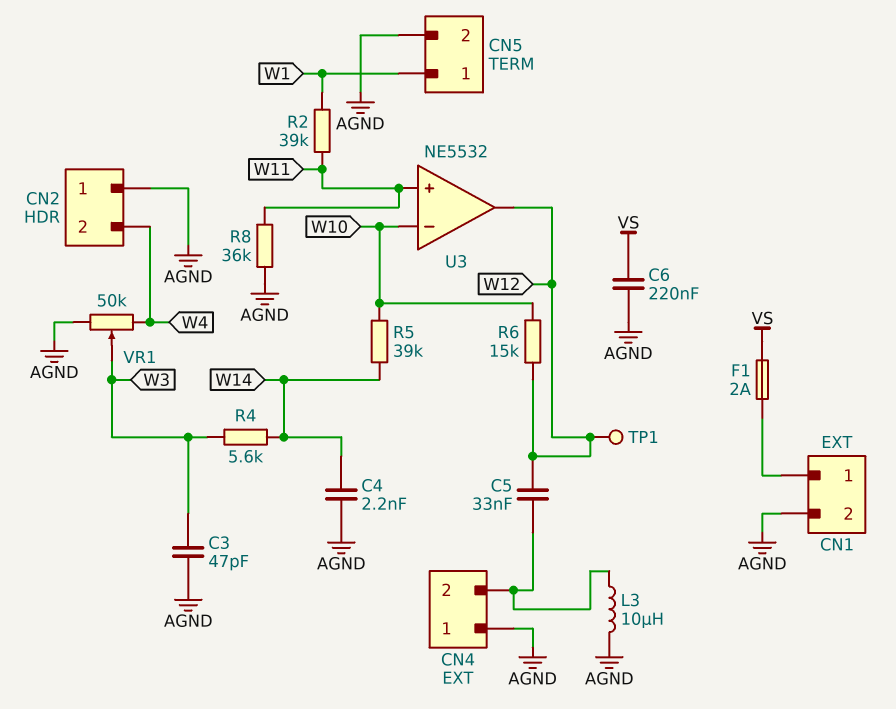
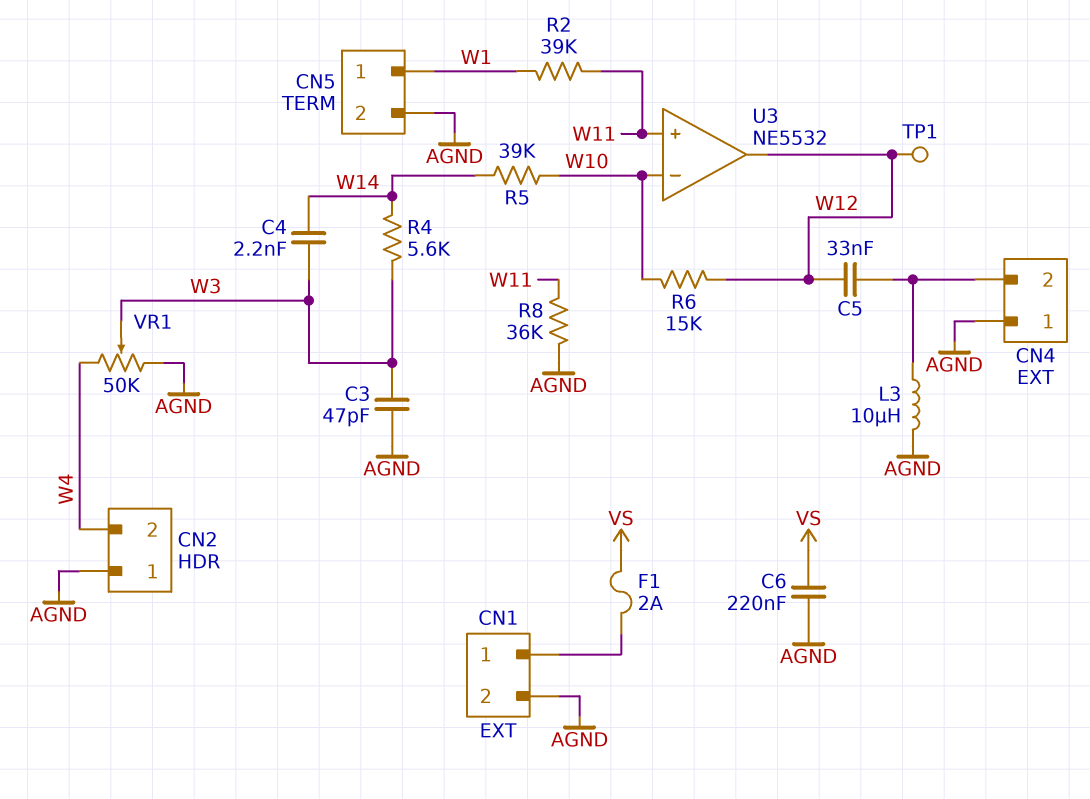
C4: 2.2nF (AGND, W14) -> 2.2nF (W3, W14)

